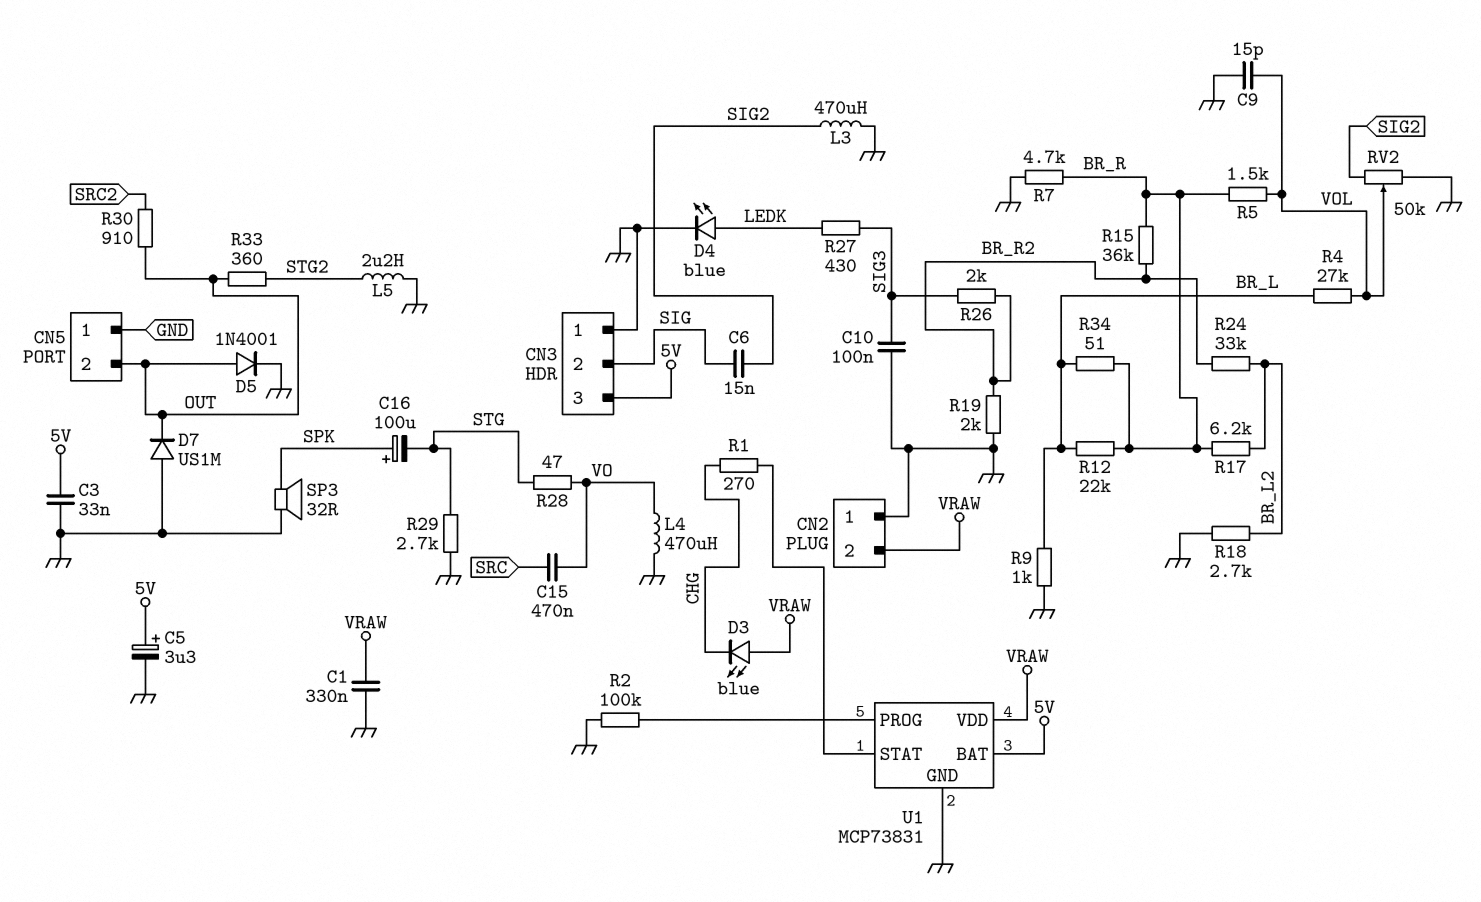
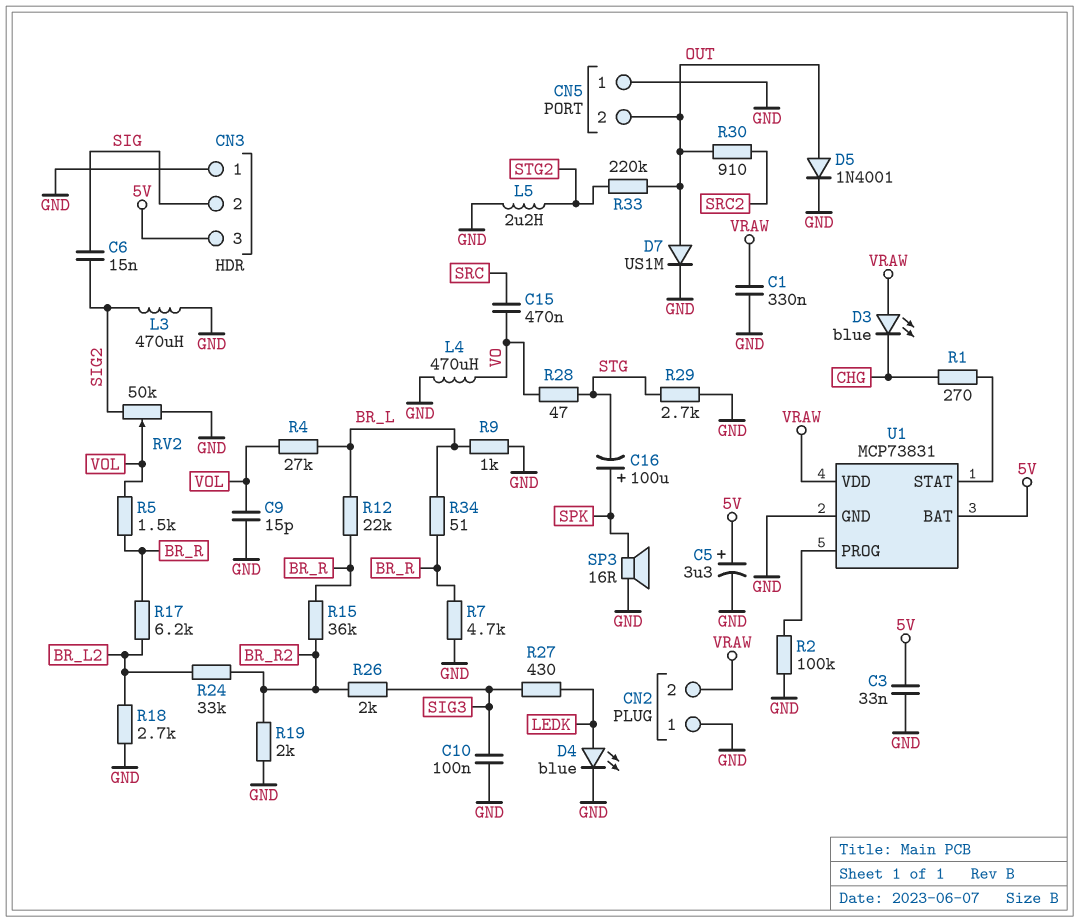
D7: diode US1M (A GND, K OUT) -> diode US1M (A OUT, K GND)
R33: 360 (OUT, STG2) -> 220k (OUT, STG2)
SP3: speaker 32R (GND, SPK) -> speaker 16R (GND, SPK)

